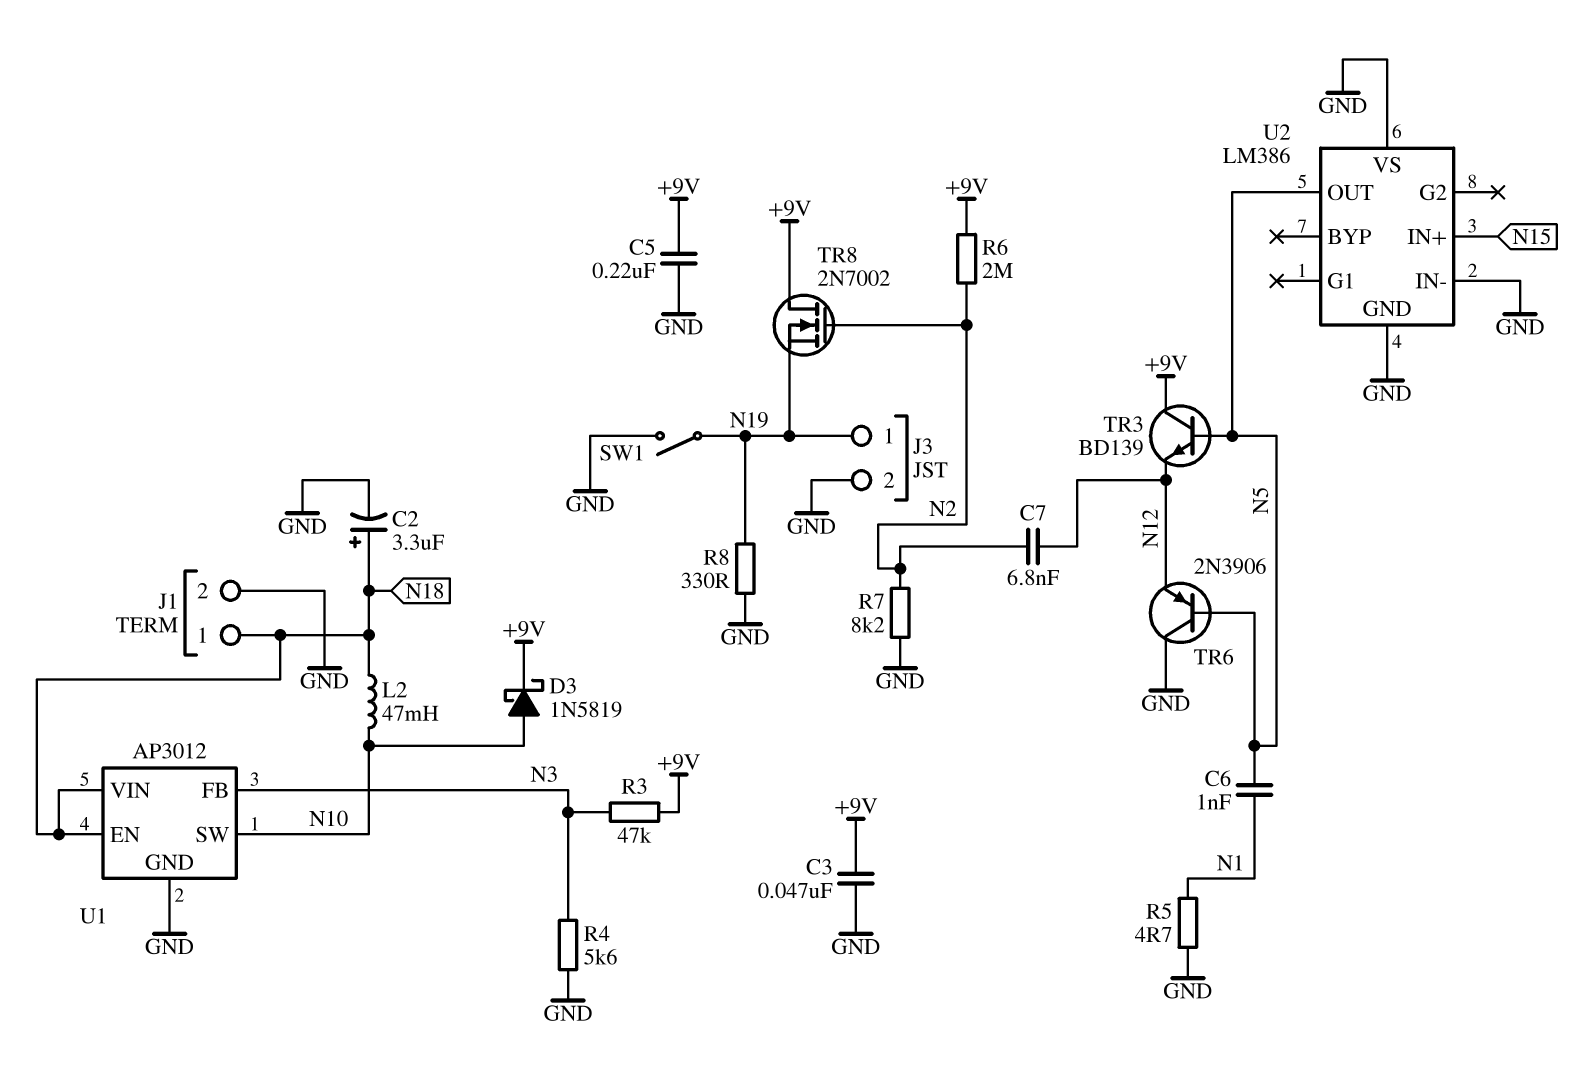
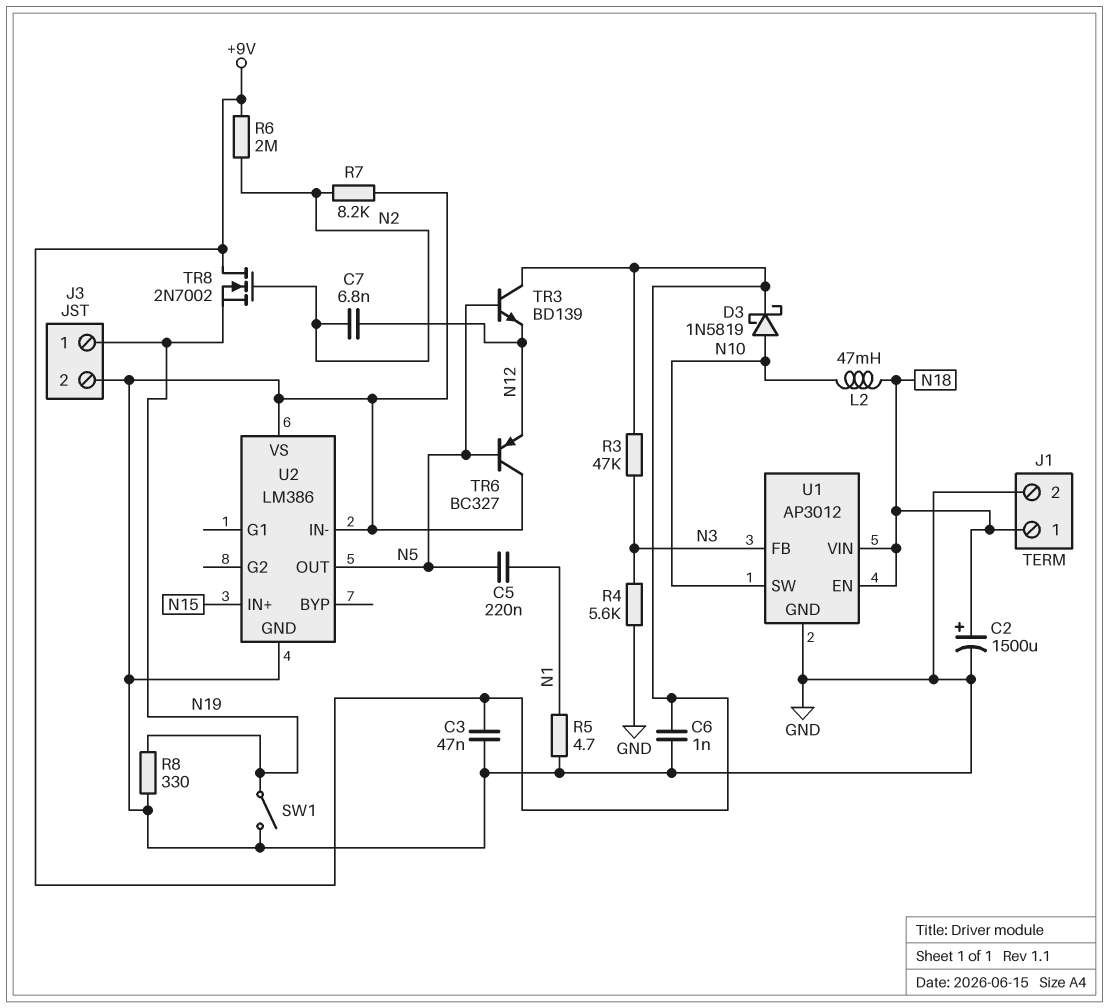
C2: 3.3uF (plus N18, minus GND) -> 1500uF (plus N18, minus GND)
C5: 220nF (+9V, GND) -> 220nF (N1, N5)
C6: 1nF (N1, N5) -> 1nF (+9V, GND)
TR6: PNP 2N3906 (B N5, C GND, E N12) -> PNP BC327 (B N5, C GND, E N12)

